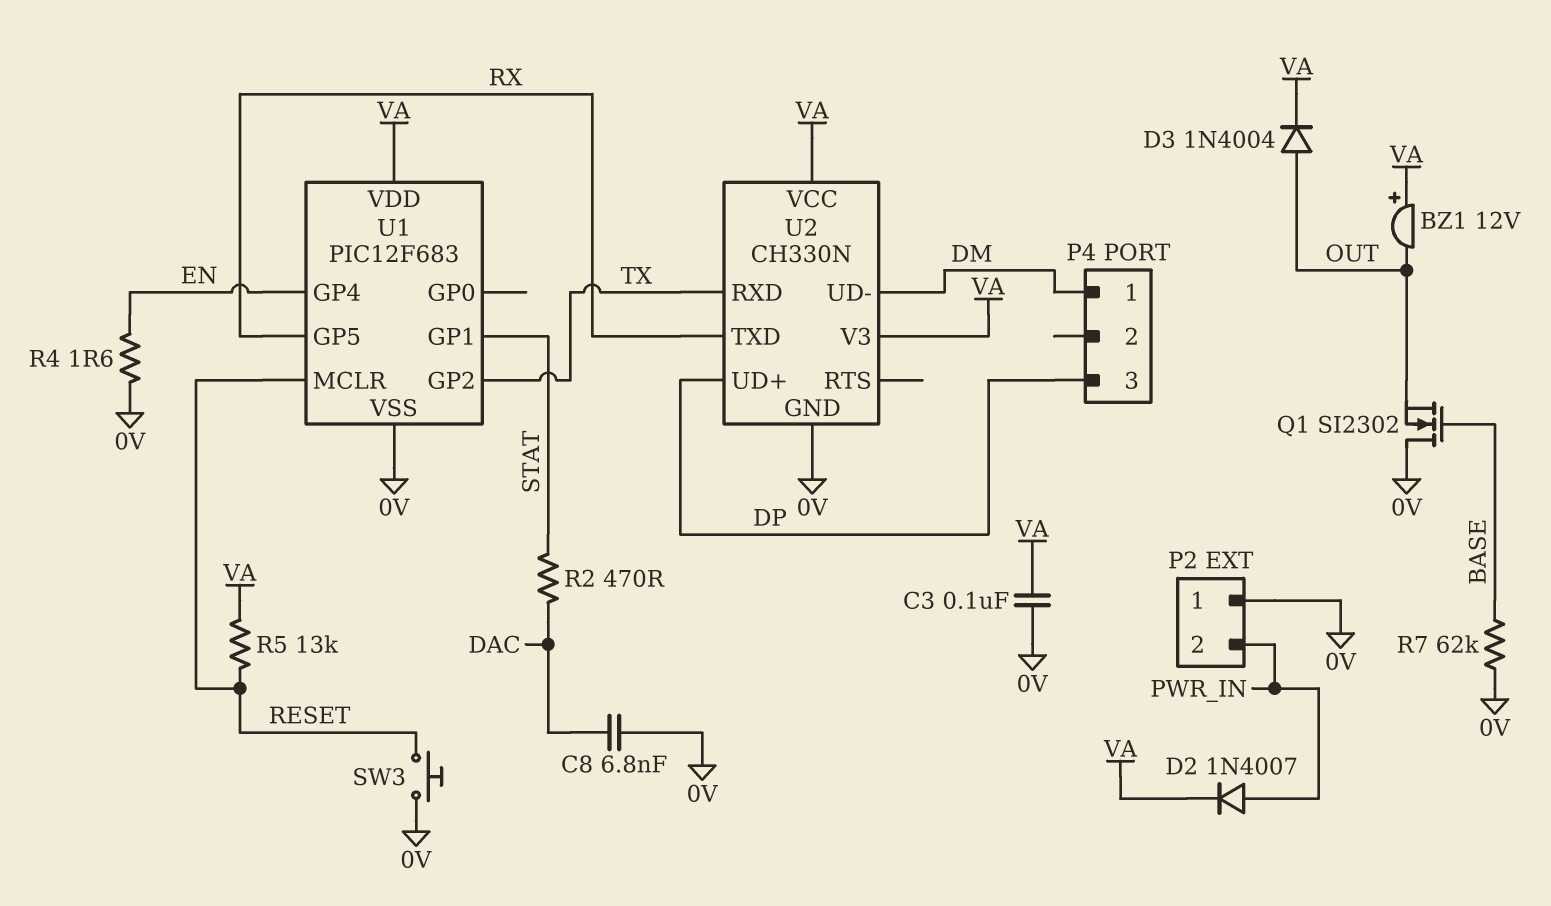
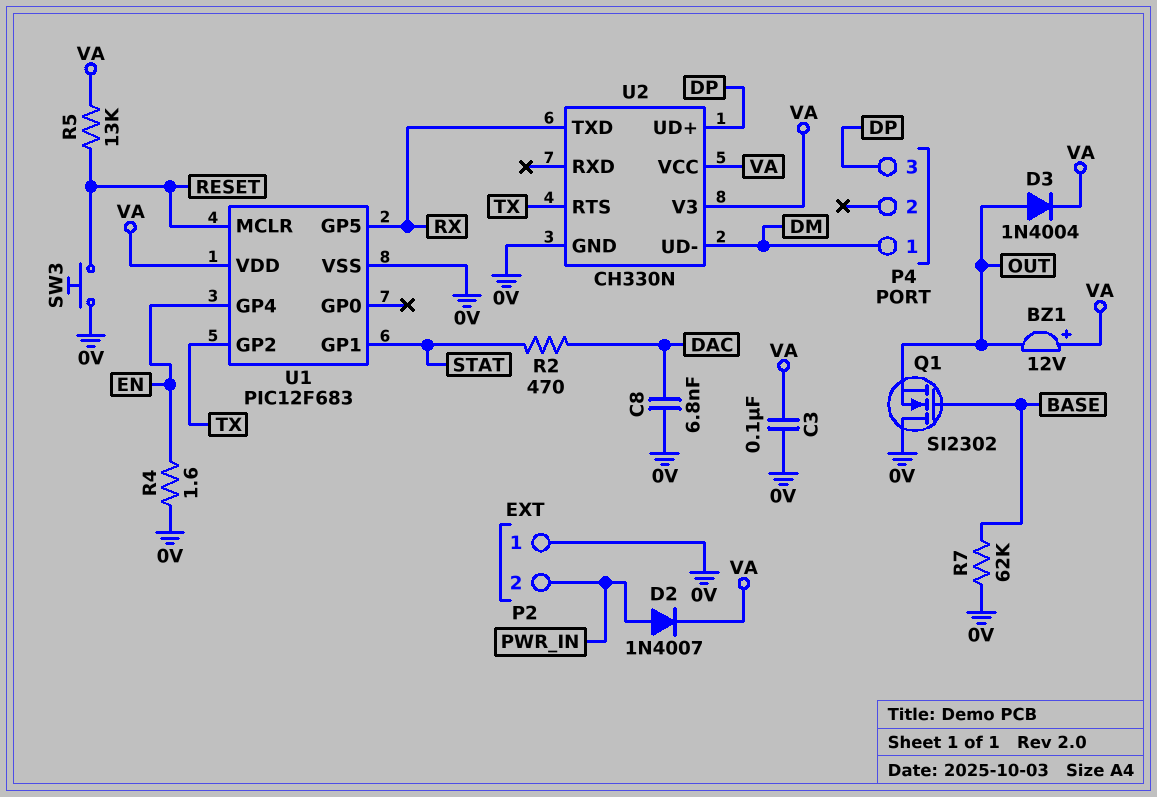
U2 pin RTS: none -> TX
U2 pin RXD: TX -> none

